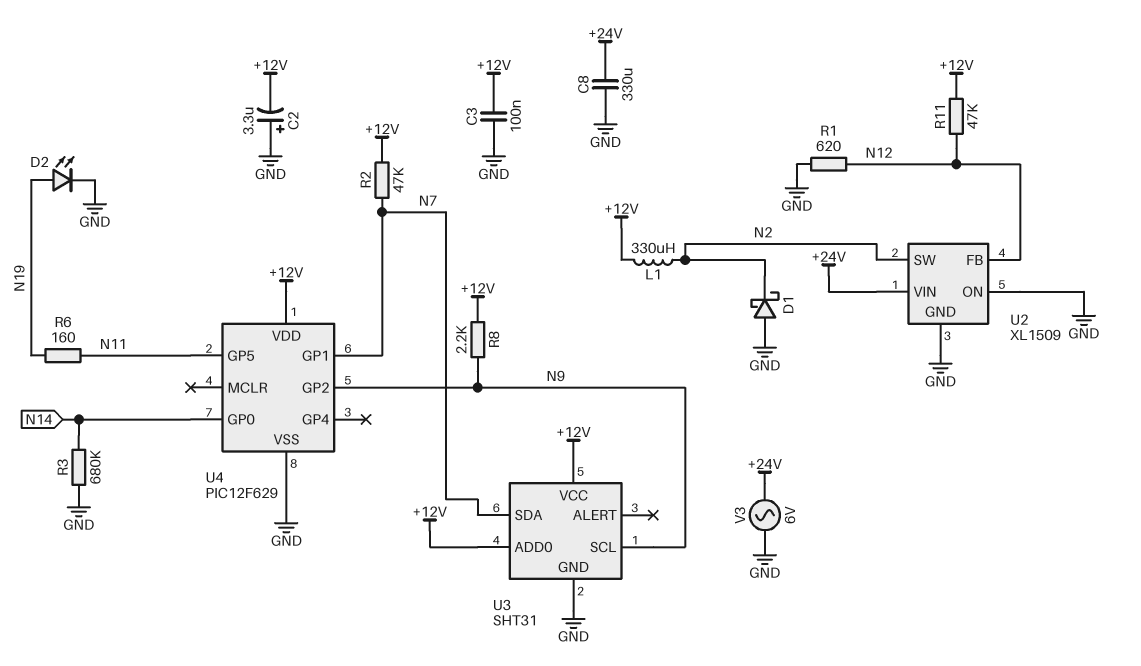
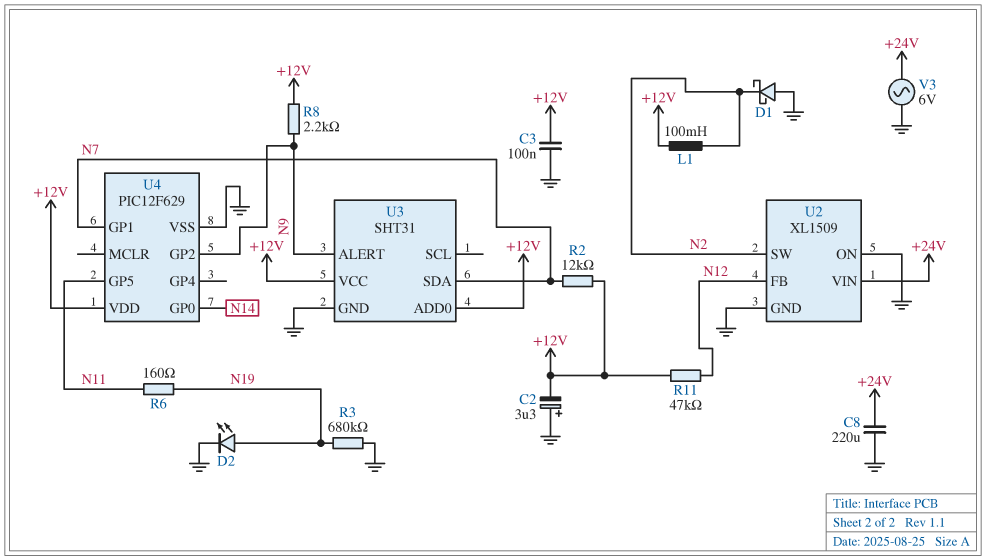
C8: 330uF (+24V, GND) -> 220uF (+24V, GND)
L1: 330uH (+12V, N2) -> 100mH (+12V, N2)
R1: 620 (GND, N12) -> none
R2: 47k (+12V, N7) -> 12k (+12V, N7)
R3: 680k (GND, N14) -> 680k (GND, N19)
U3 pin ALERT: none -> N9
U3 pin SCL: N9 -> none

